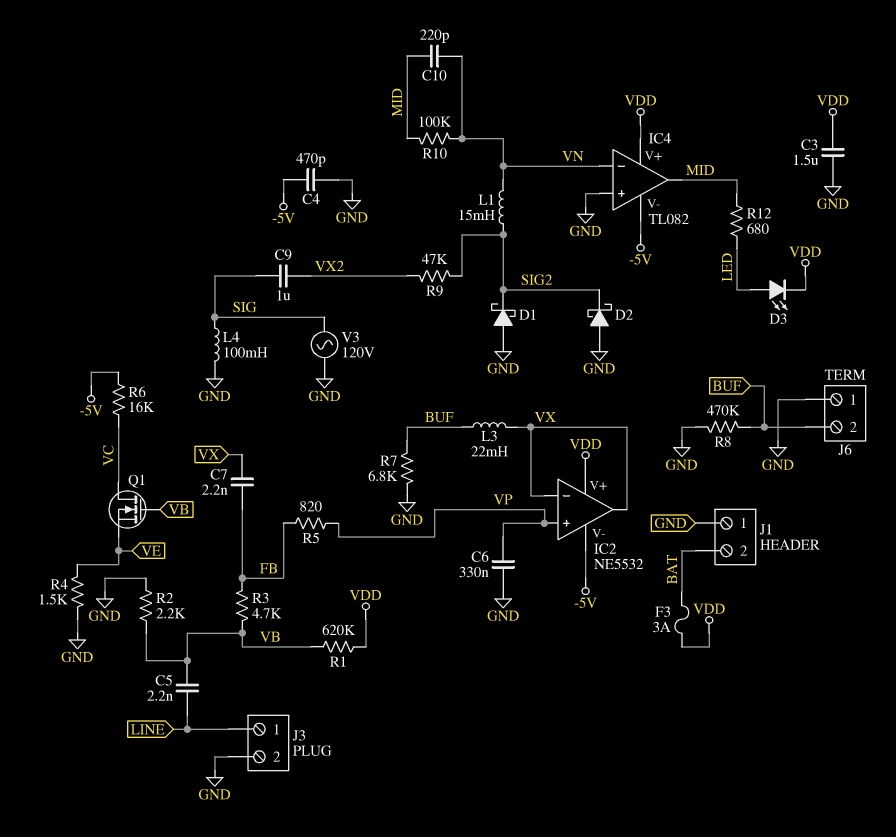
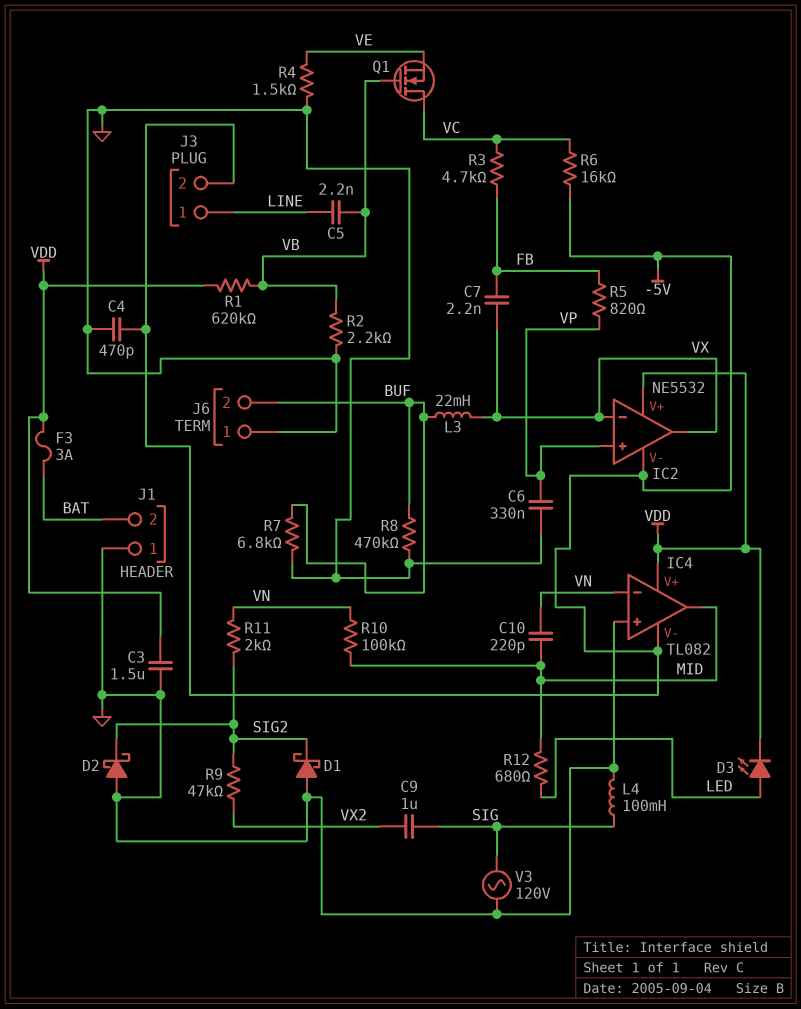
J3 pin 2: GND -> -5V
L1: 15mH (SIG2, VN) -> none
R3: 4.7k (FB, VB) -> 4.7k (FB, VC)
R11: none -> 2k (SIG2, VN)

